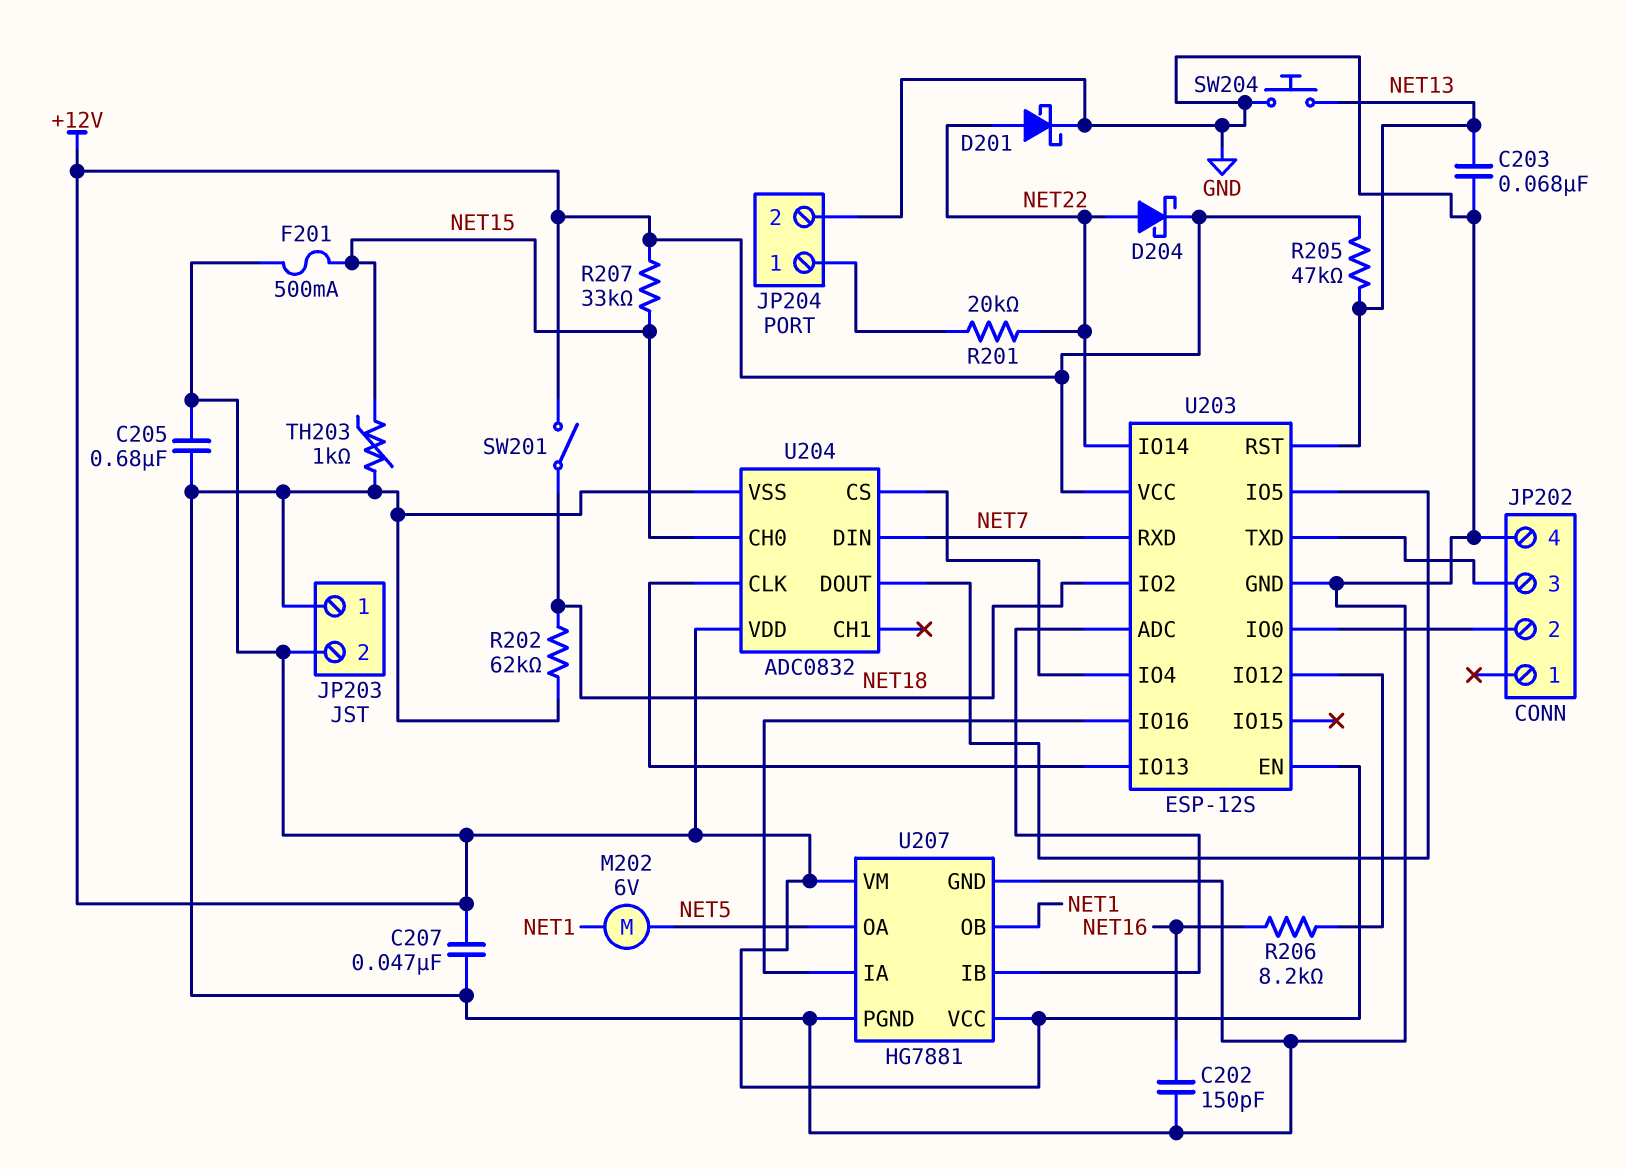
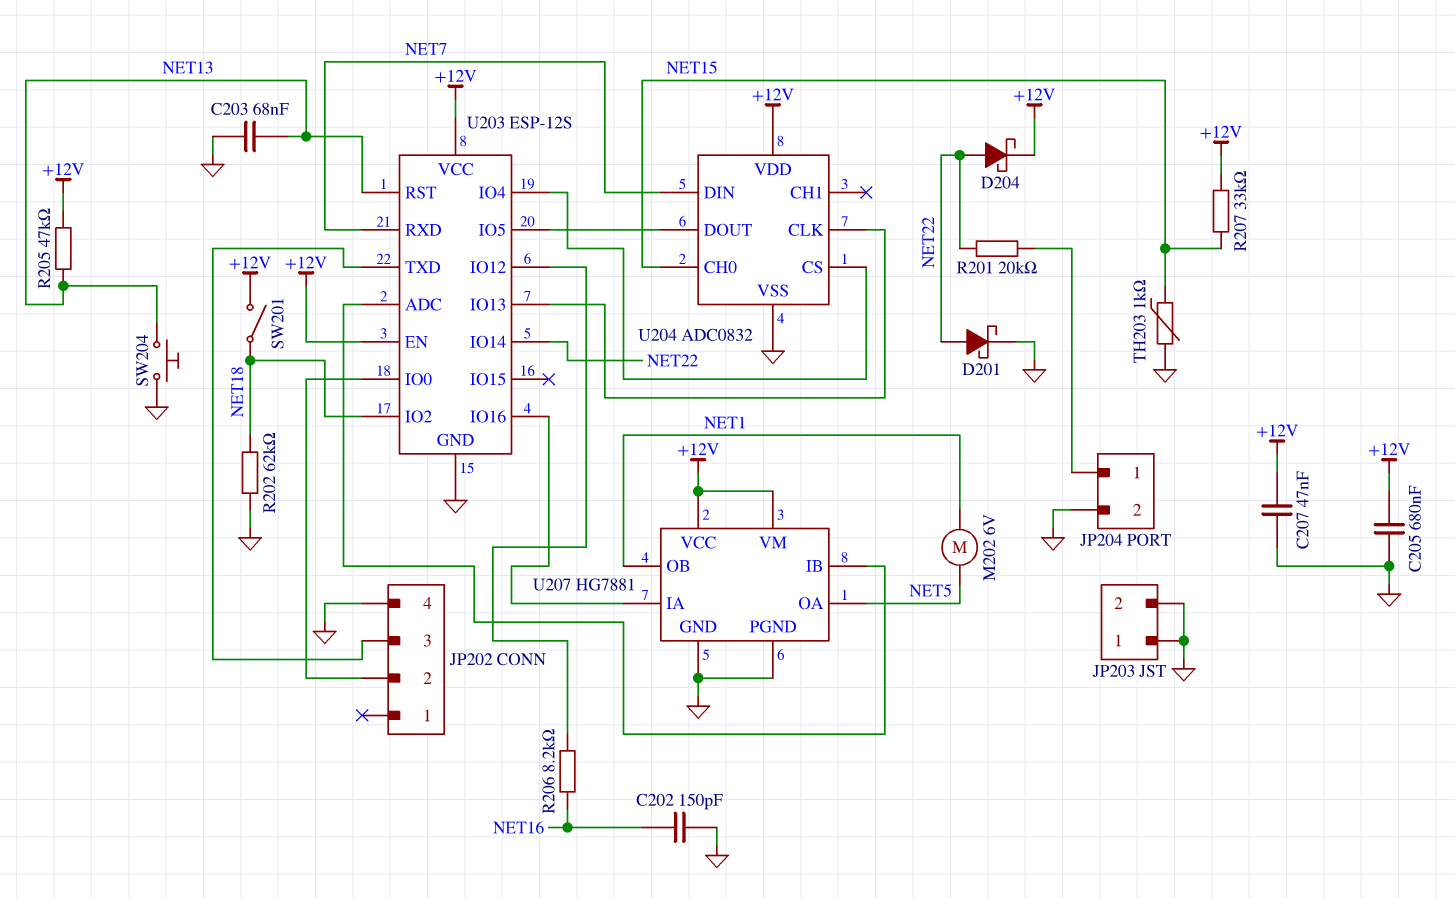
F201: 500mA (+12V, NET15) -> none
JP203 pin 2: +12V -> GND

